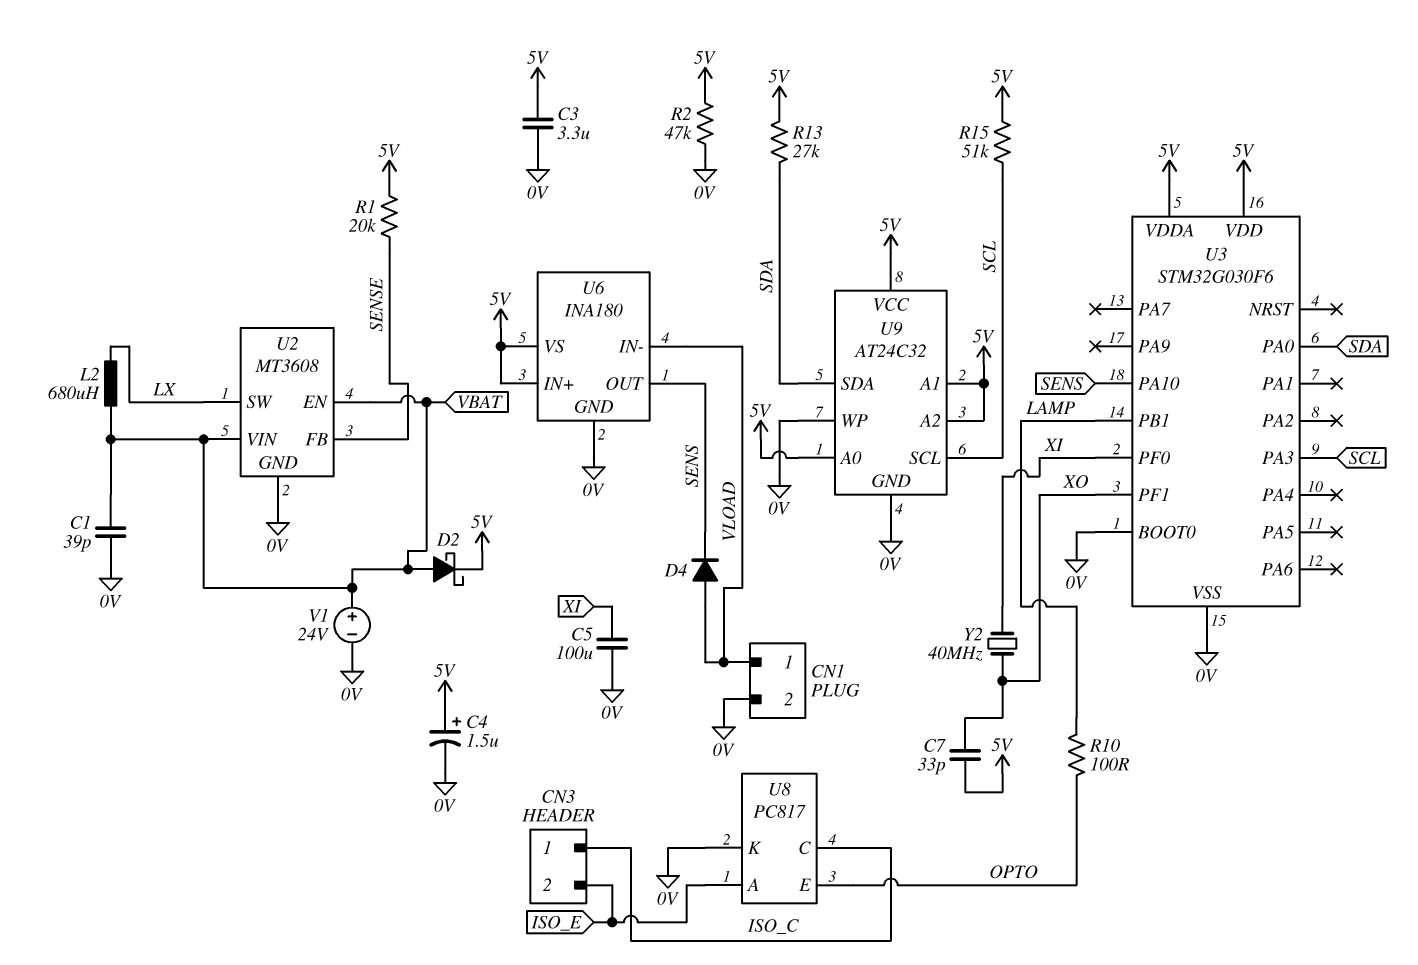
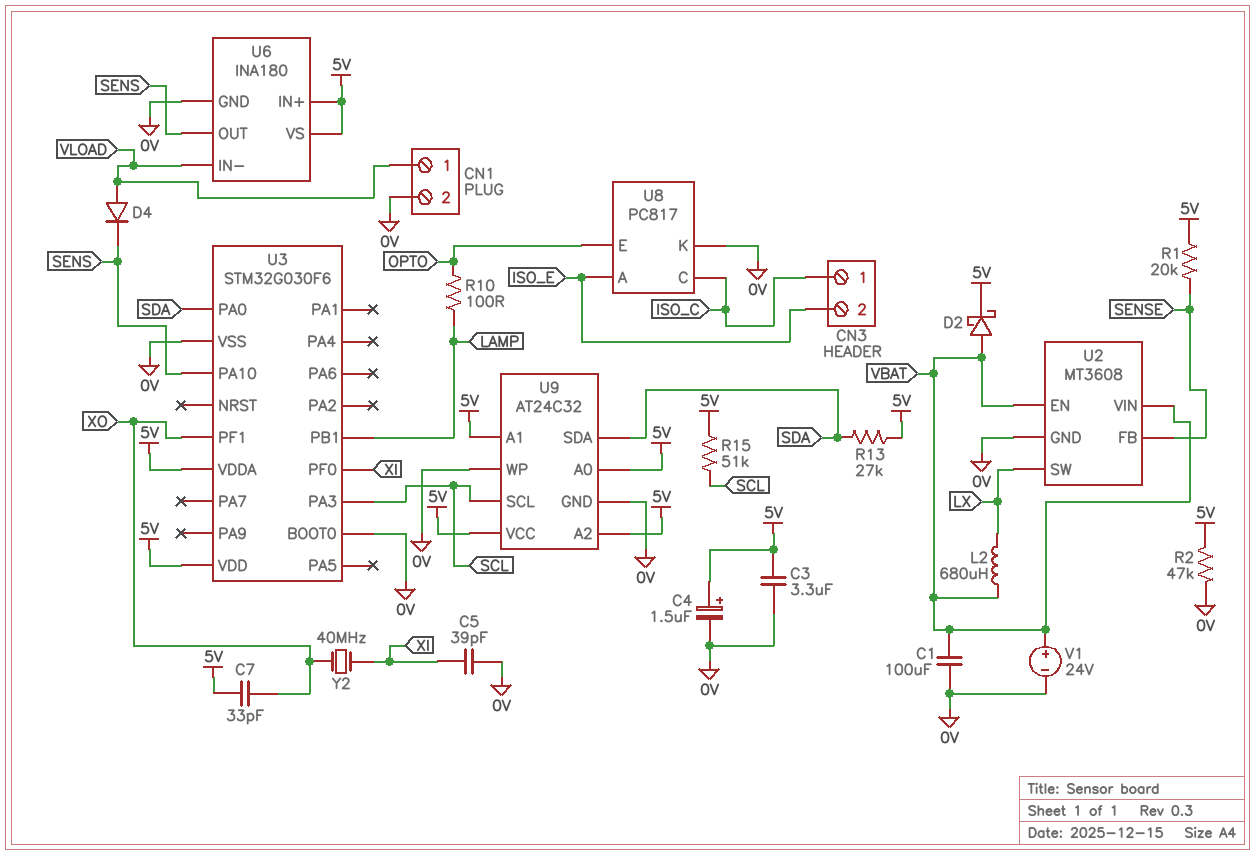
C1: 39pF (0V, VBAT) -> 100uF (0V, VBAT)
C5: 100uF (0V, XI) -> 39pF (0V, XI)

